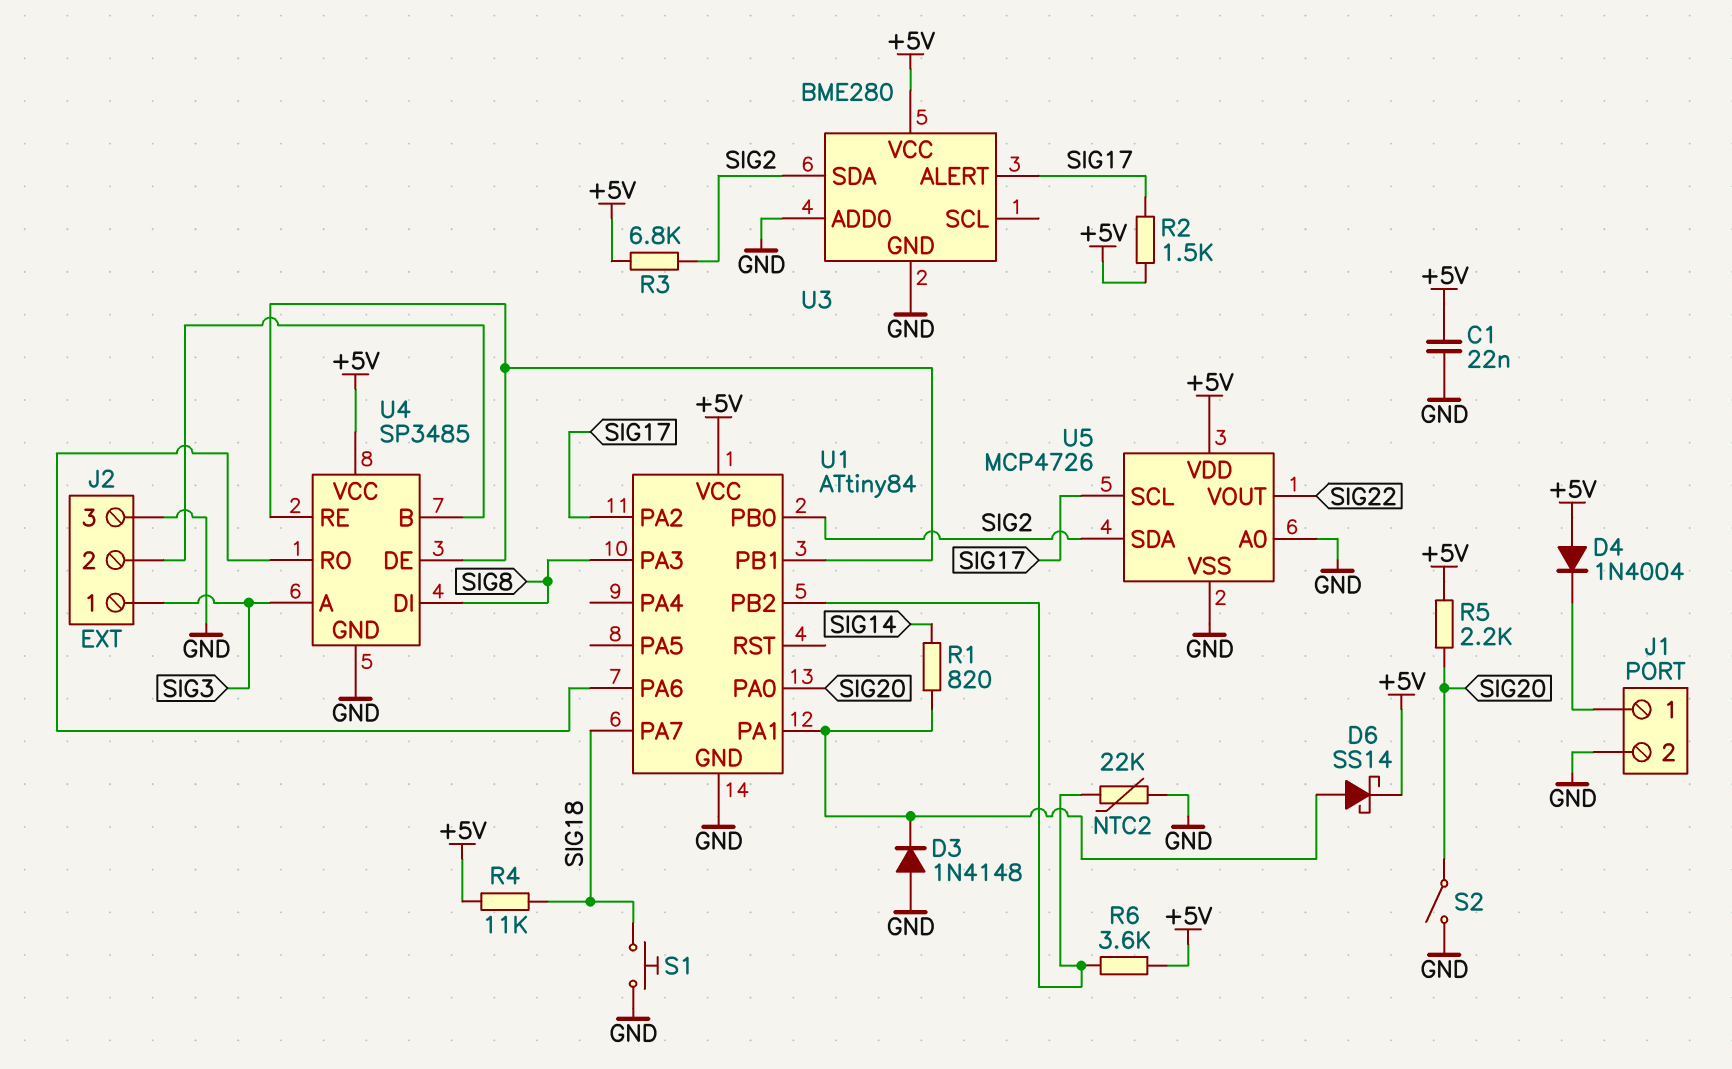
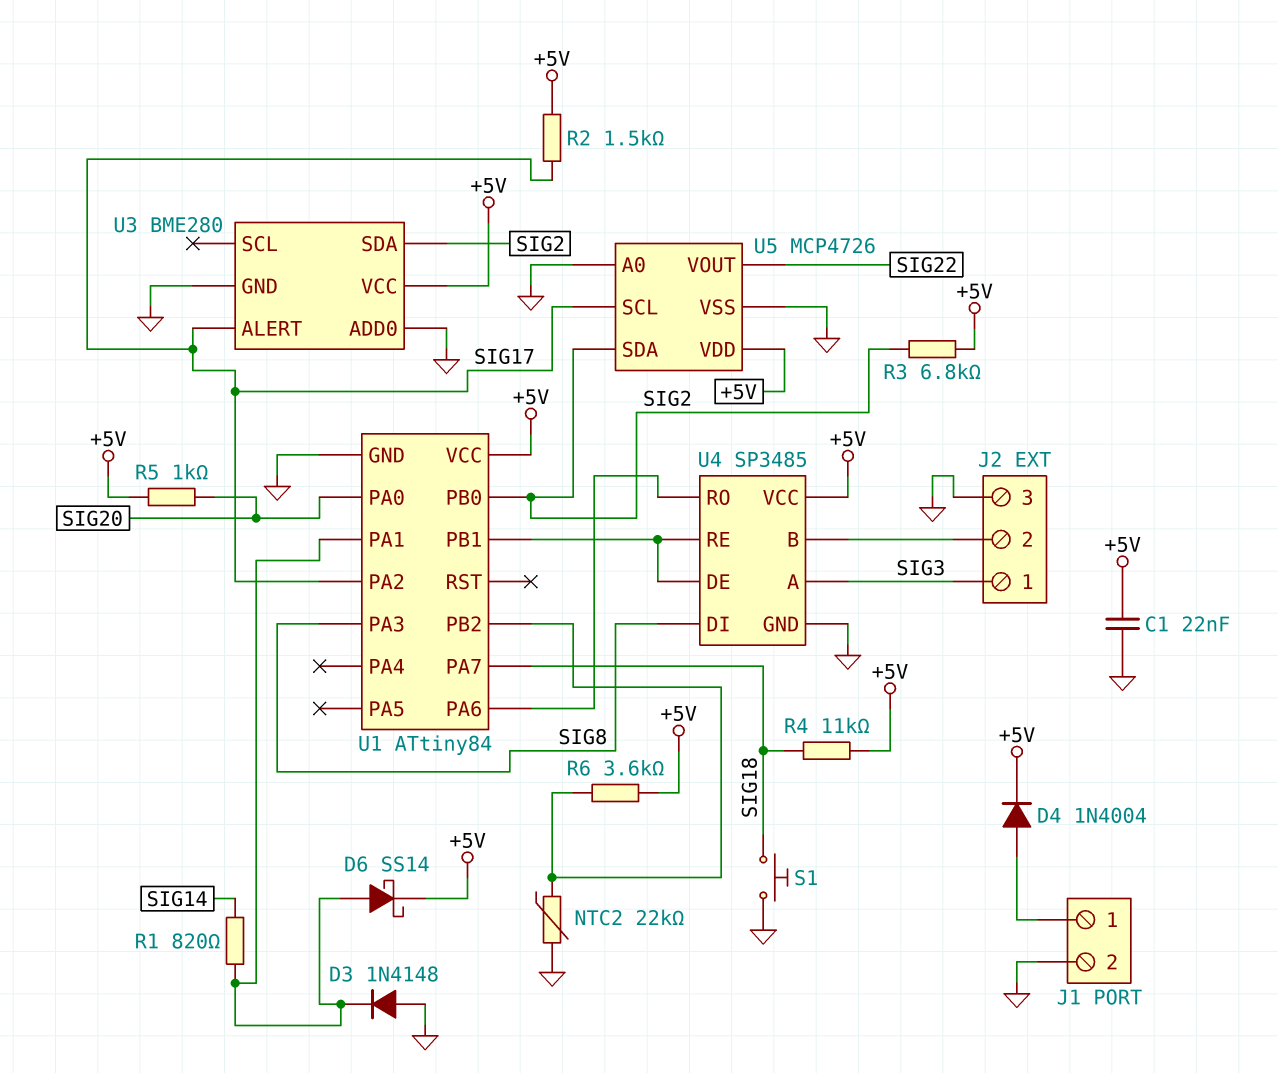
D4: diode 1N4004 (A +5V, K J1/1) -> diode 1N4004 (A J1/1, K +5V)
R5: 2.2k (+5V, SIG20) -> 1k (+5V, SIG20)
S2: switch (GND, SIG20) -> none

